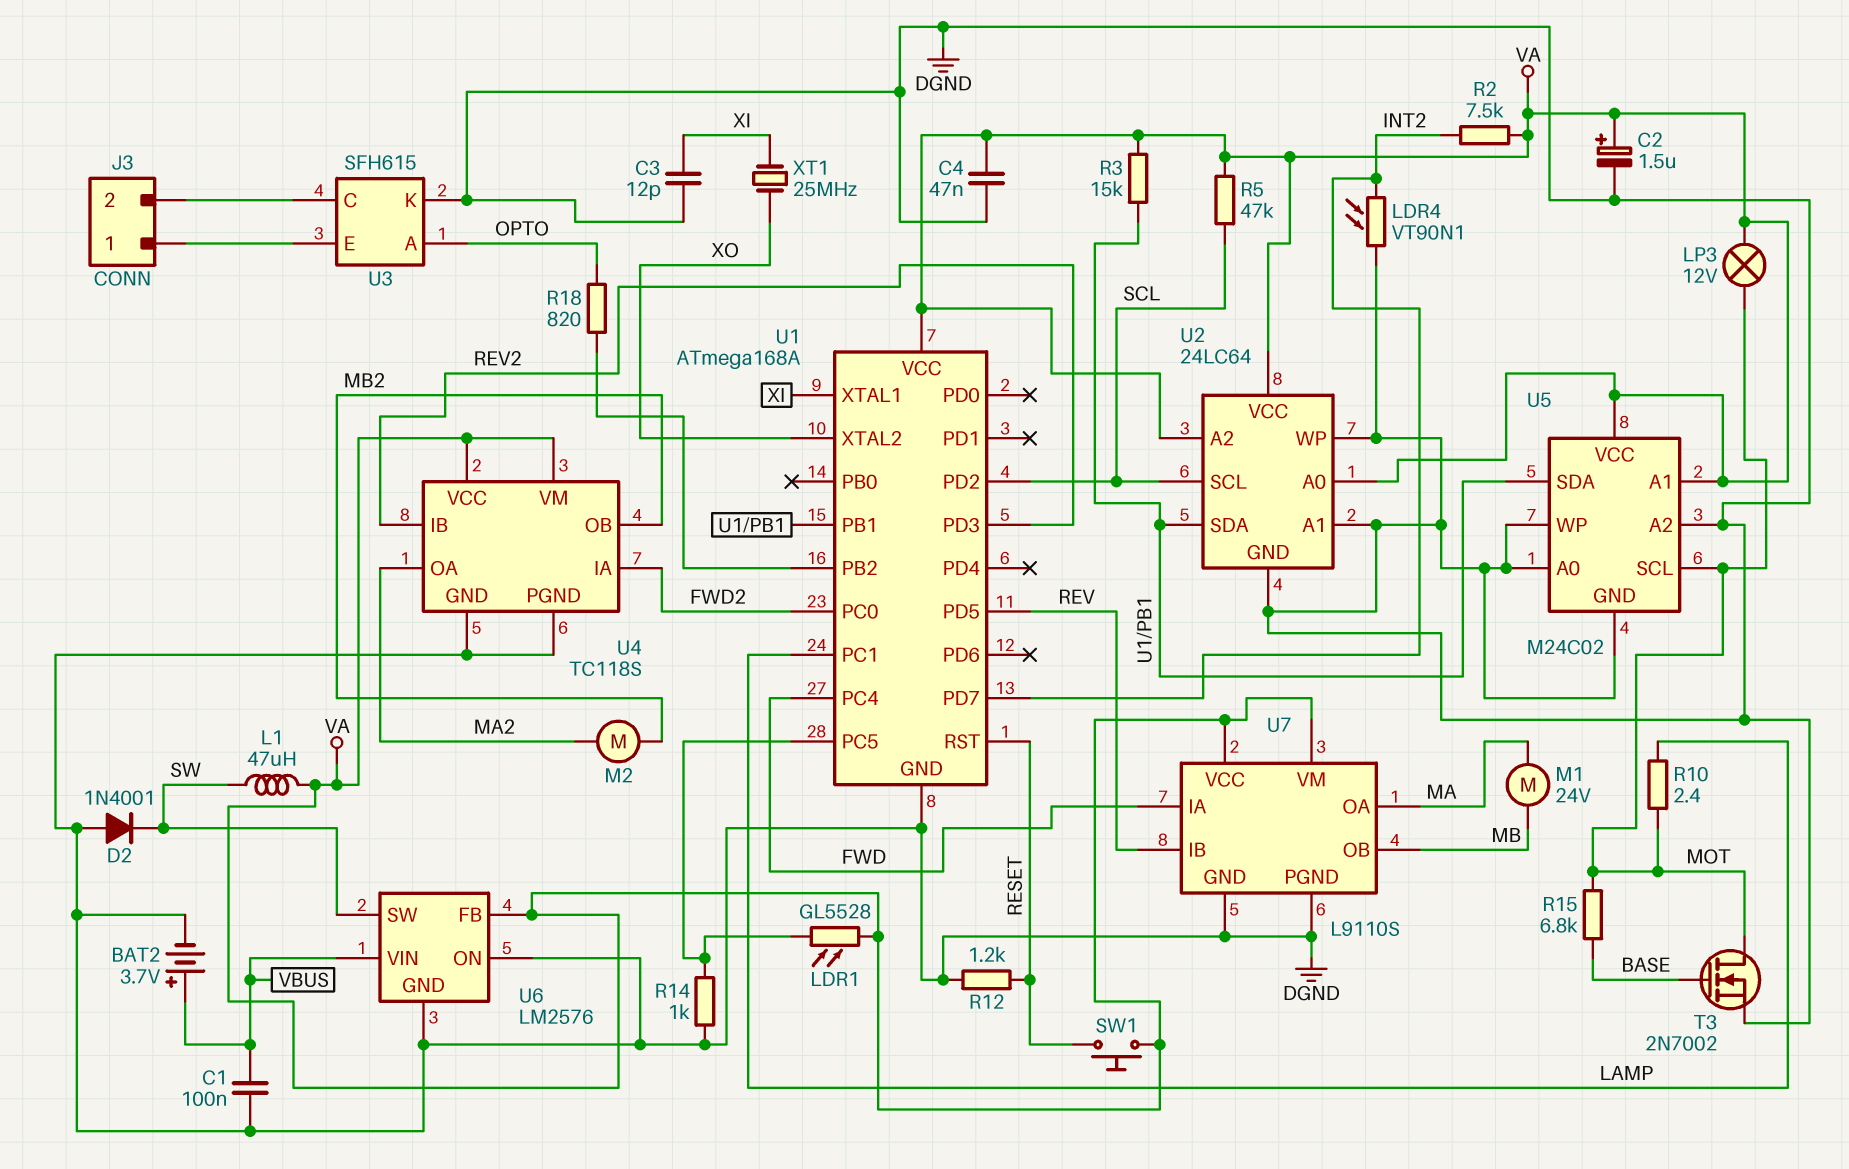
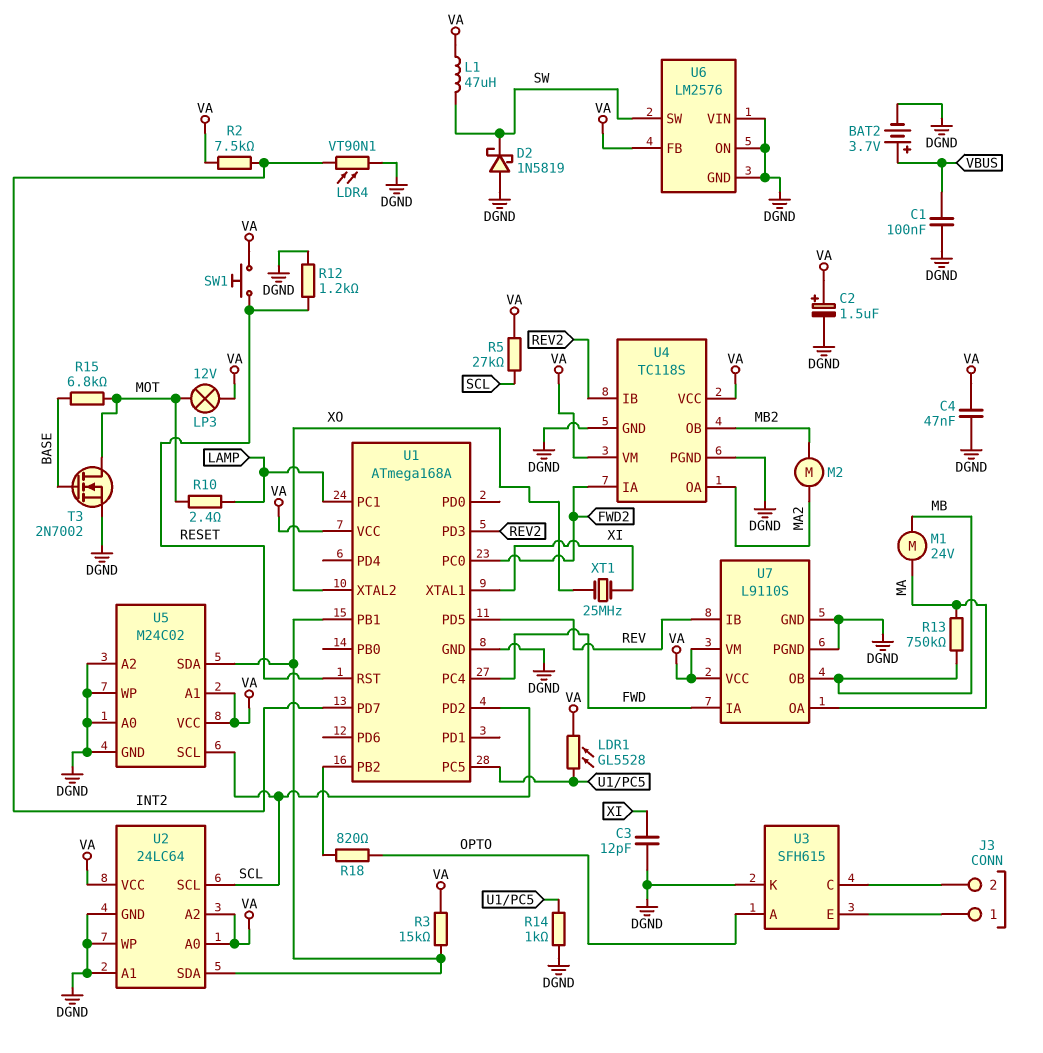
D2: diode 1N4001 (A DGND, K SW) -> schottky 1N5819 (A DGND, K SW)
R5: 47k (SCL, VA) -> 27k (SCL, VA)
R13: none -> 750k (MA, MB)
U5 pin SCL: MOT -> SCL
U6 pin VIN: VBUS -> DGND

